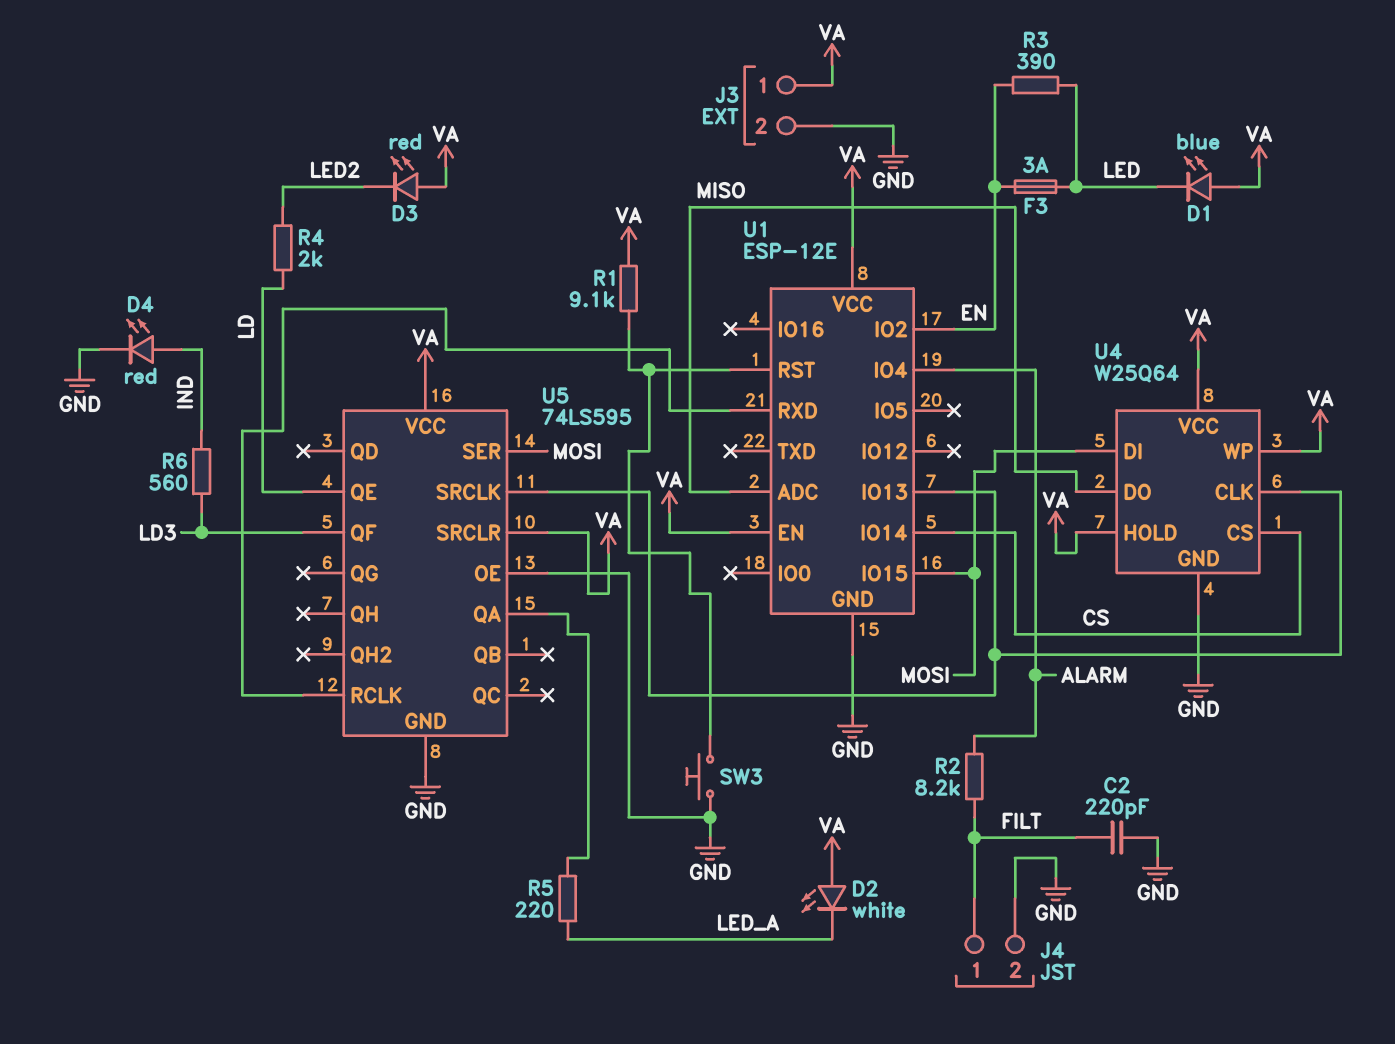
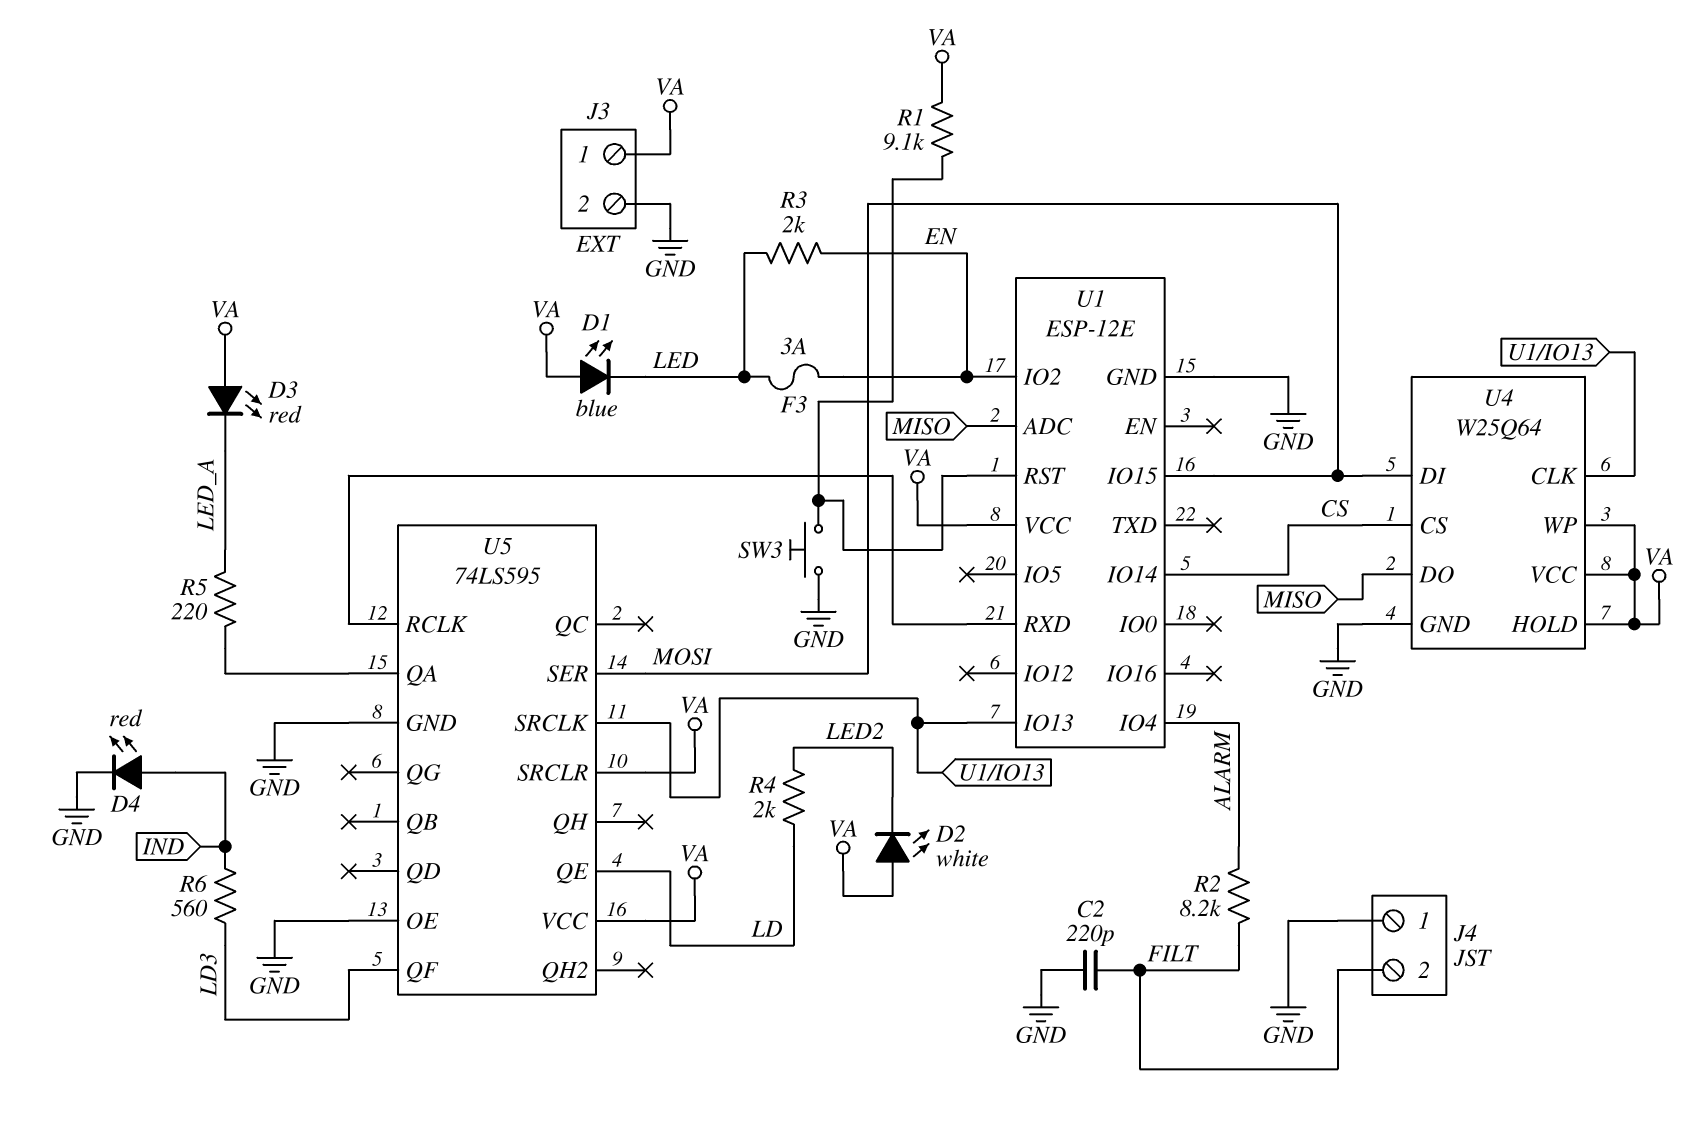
D2: LED white (A VA, K LED_A) -> LED white (A VA, K LED2)
D3: LED red (A VA, K LED2) -> LED red (A VA, K LED_A)
J4 pin 1: FILT -> GND
J4 pin 2: GND -> FILT
R3: 390 (EN, LED) -> 2k (EN, LED)
U1 pin EN: VA -> none

